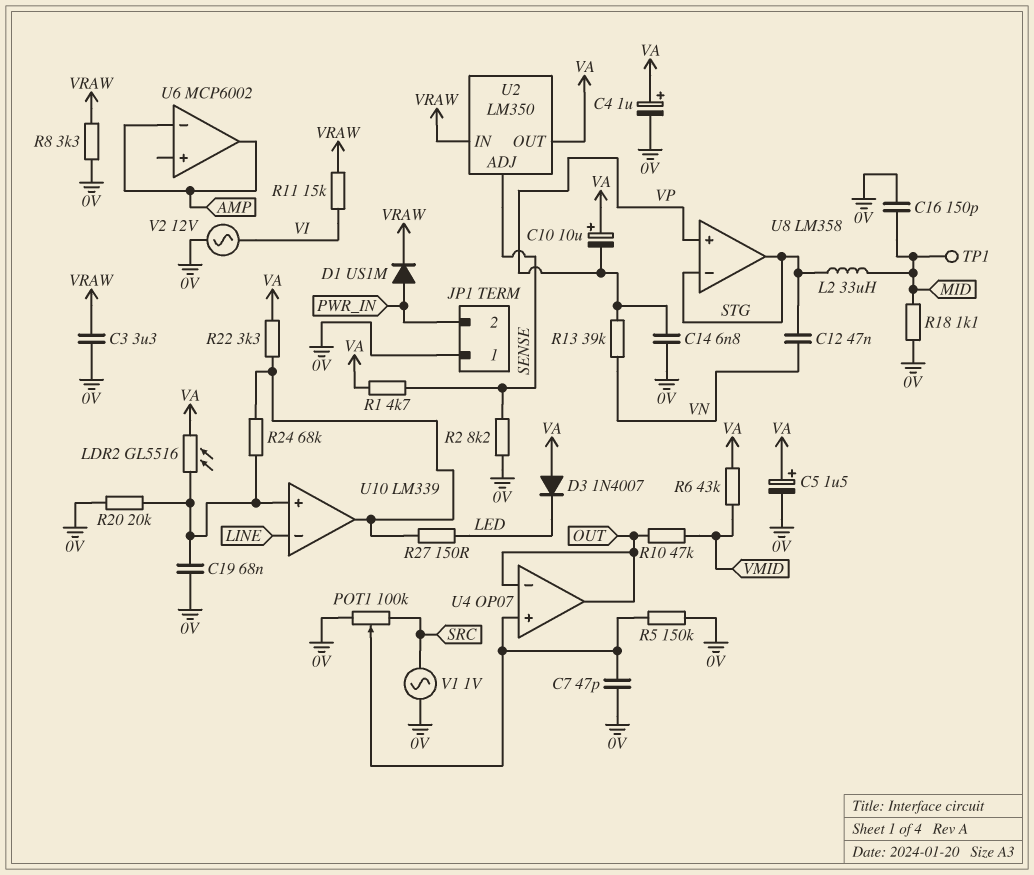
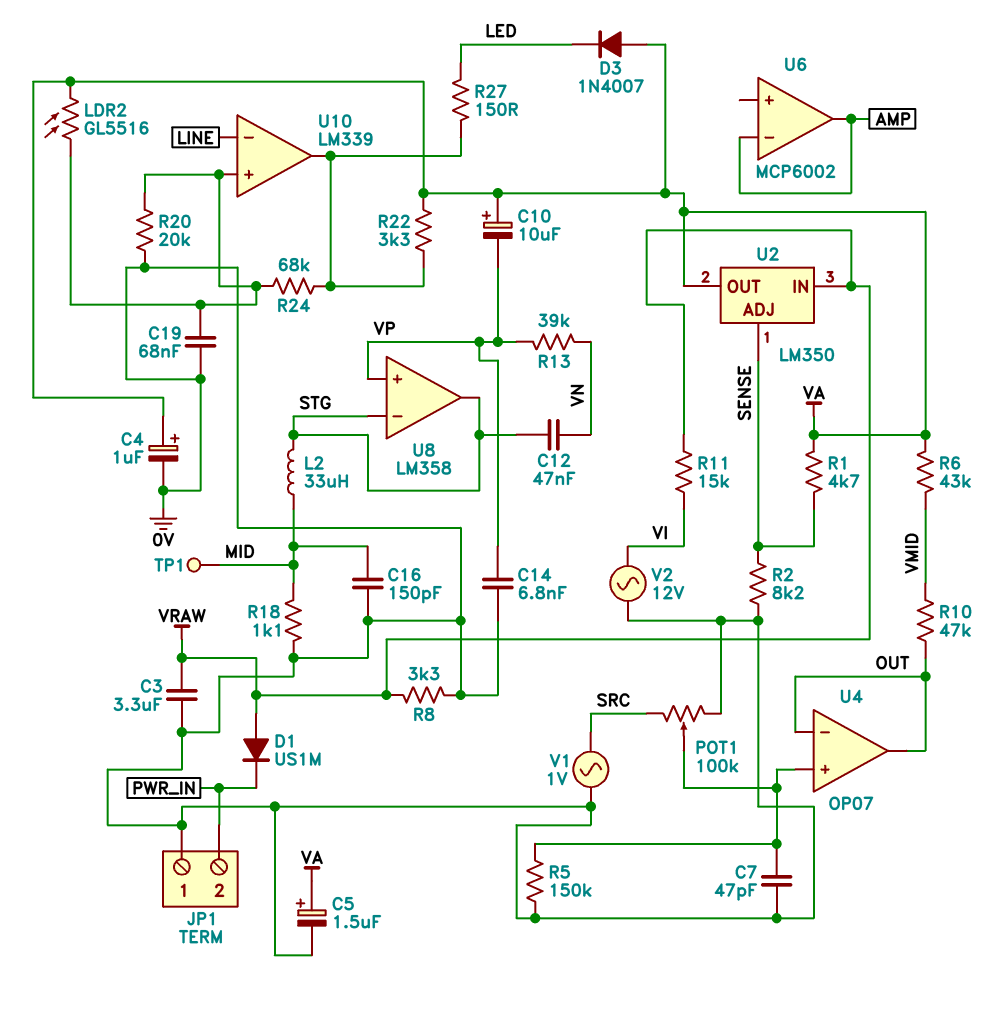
D1: diode US1M (A PWR_IN, K VRAW) -> diode US1M (A VRAW, K PWR_IN)

